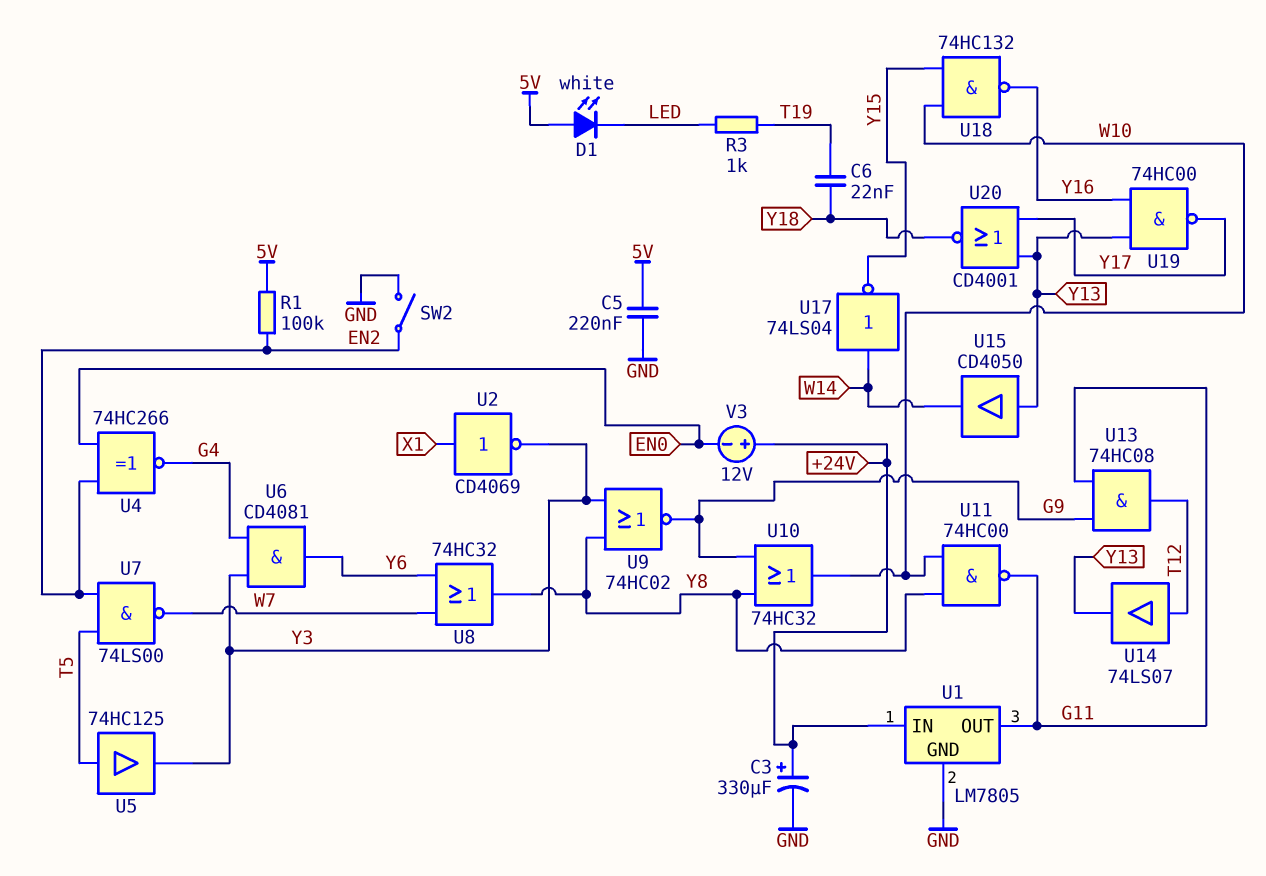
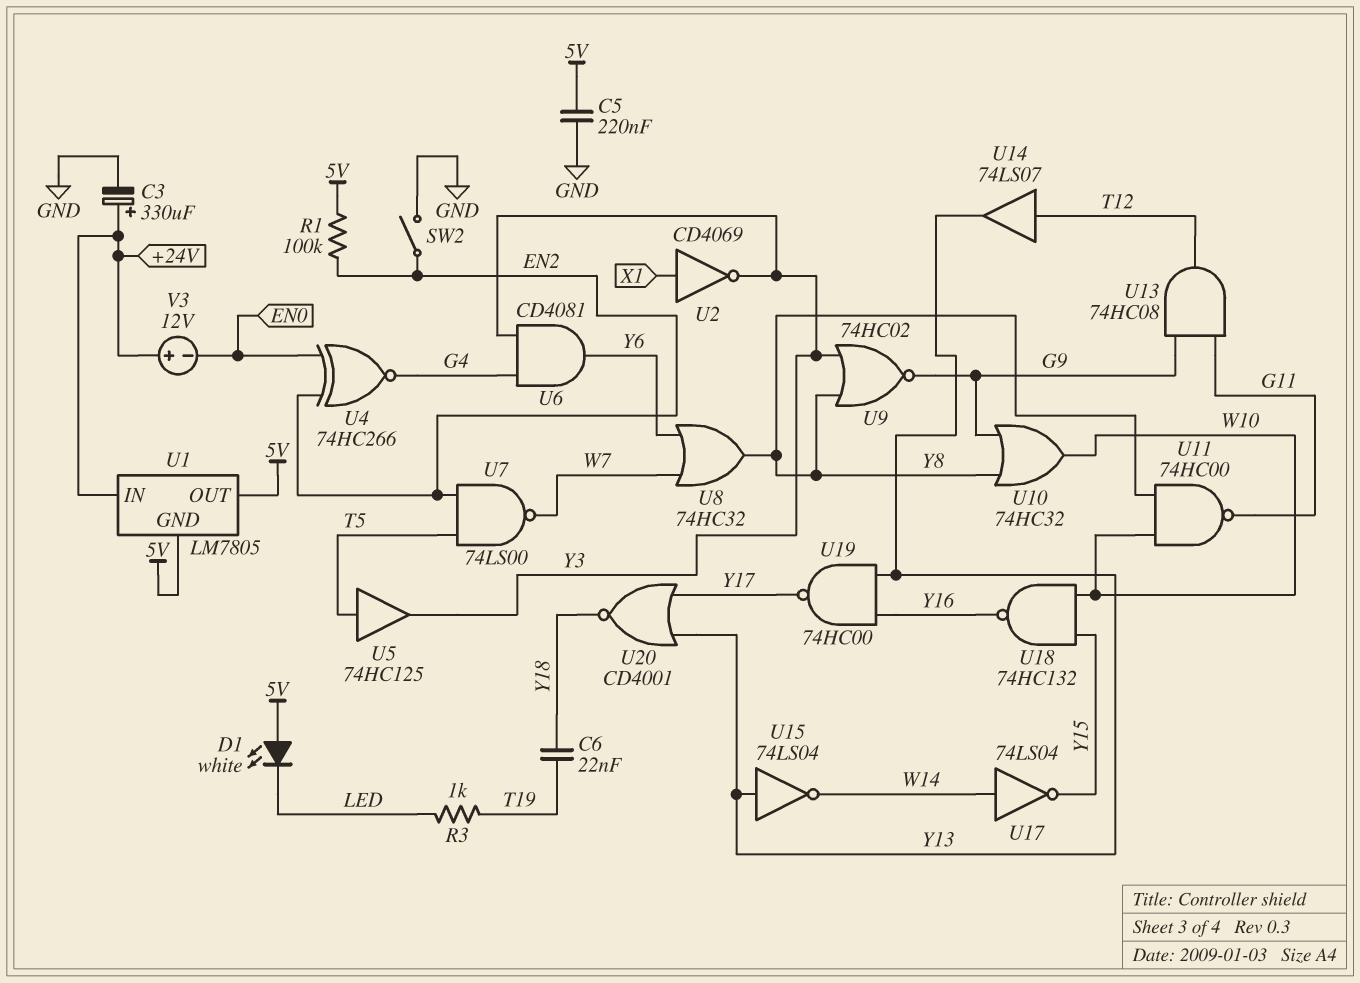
U1 pin GND: GND -> 5V
U1 pin OUT: G11 -> 5V
U15: buffer CD4050 (in Y13, out W14) -> NOT 74LS04 (in Y13, out W14)

